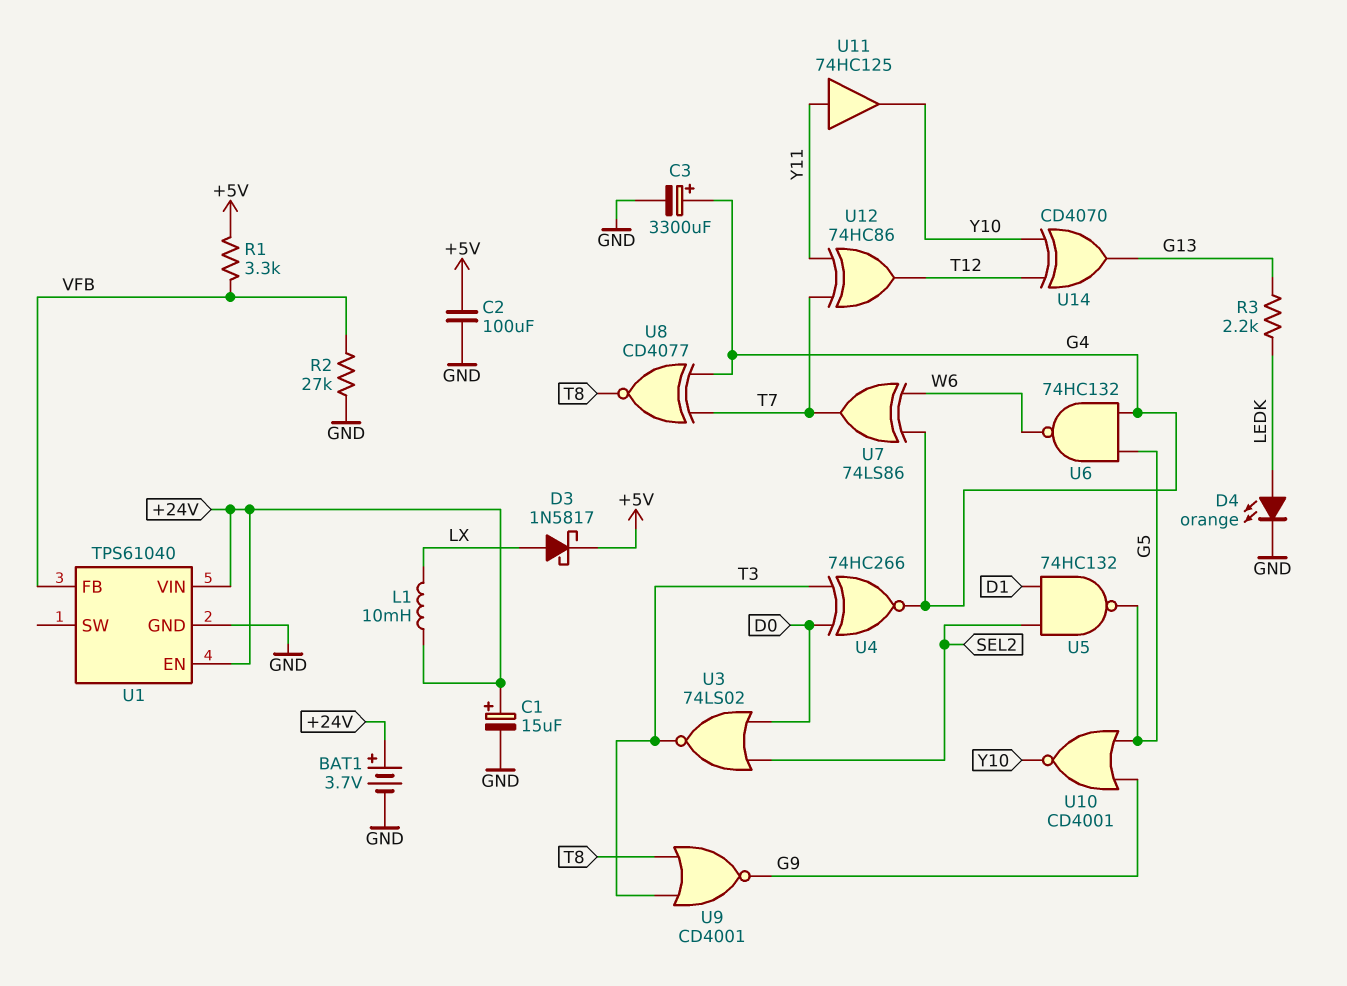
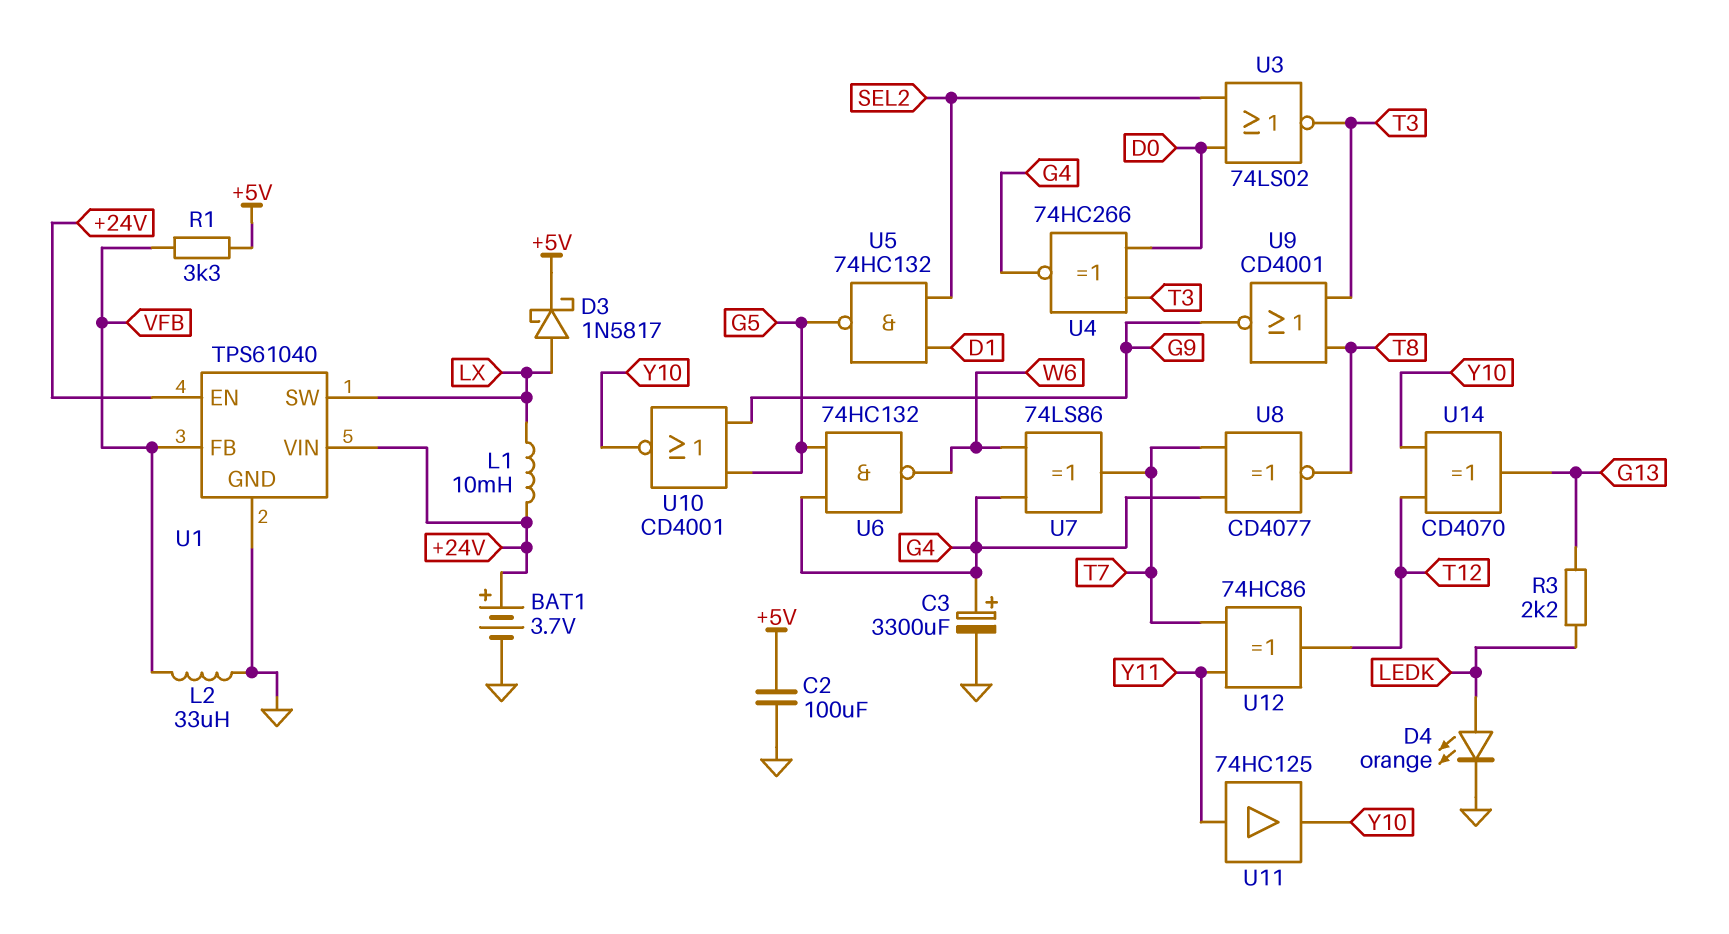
C1: 15uF (plus +24V, minus GND) -> none
L2: none -> 33uH (GND, VFB)
R2: 27k (GND, VFB) -> none
U1 pin SW: none -> LX

